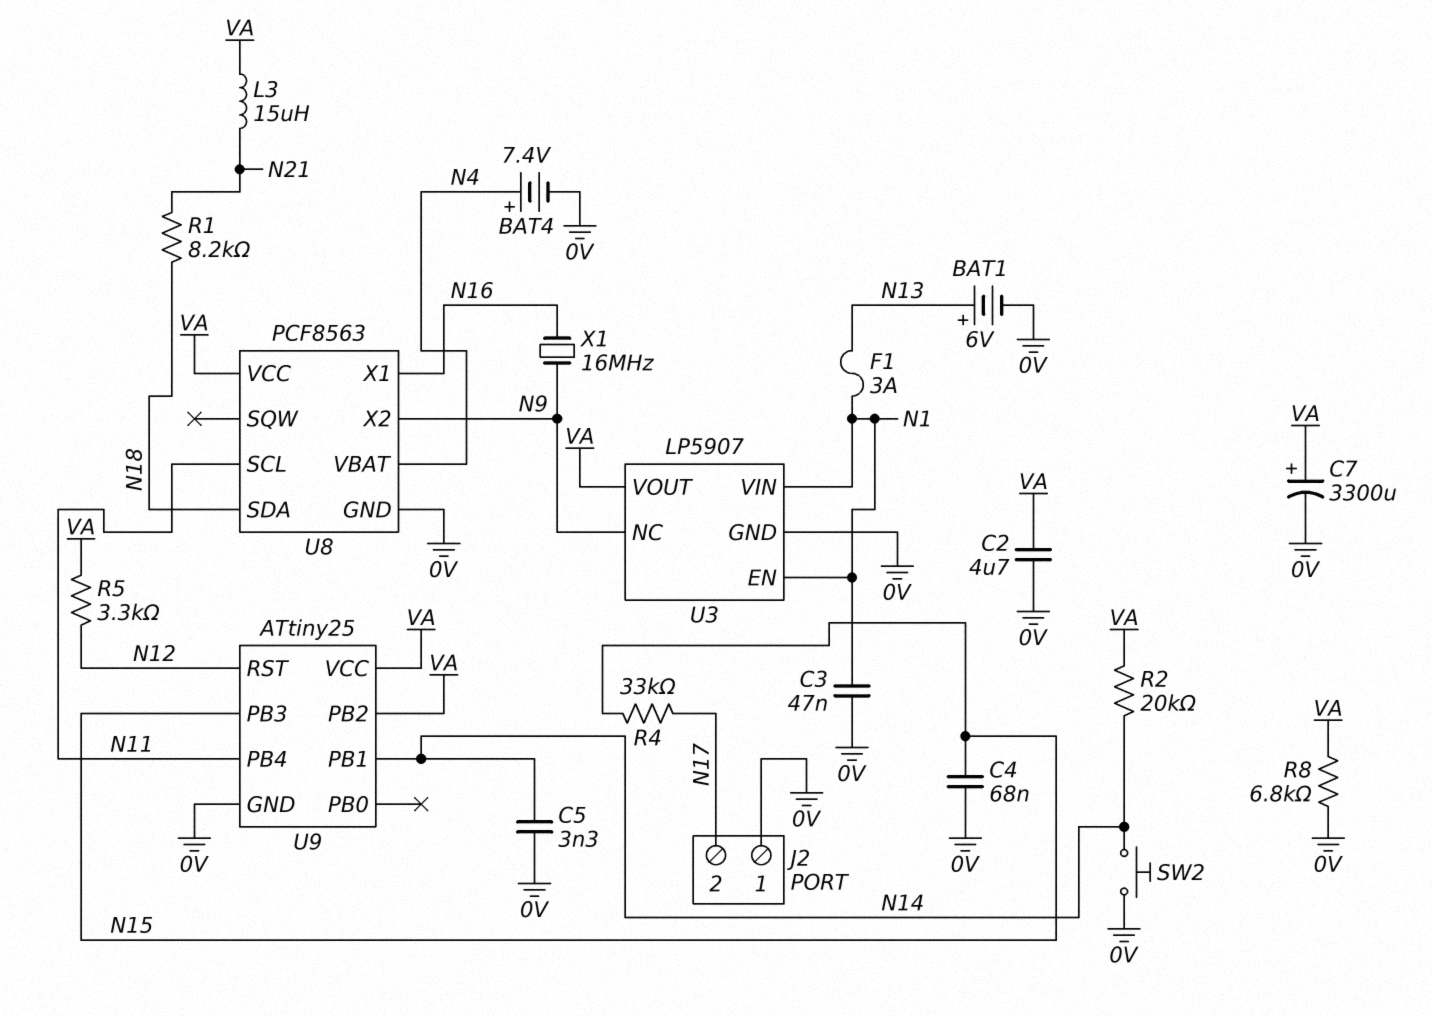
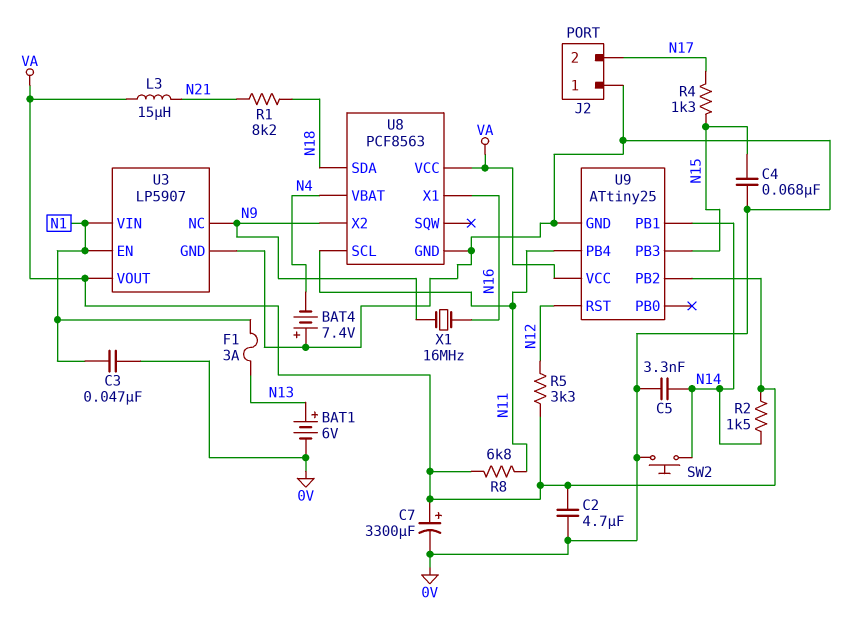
BAT4: 7.4V (plus N4, minus 0V) -> 7.4V (plus 0V, minus N4)
R2: 20k (N14, VA) -> 1.5k (N14, VA)
R4: 33k (N15, N17) -> 1.3k (N15, N17)
R8: 6.8k (0V, VA) -> 6.8k (N11, VA)

